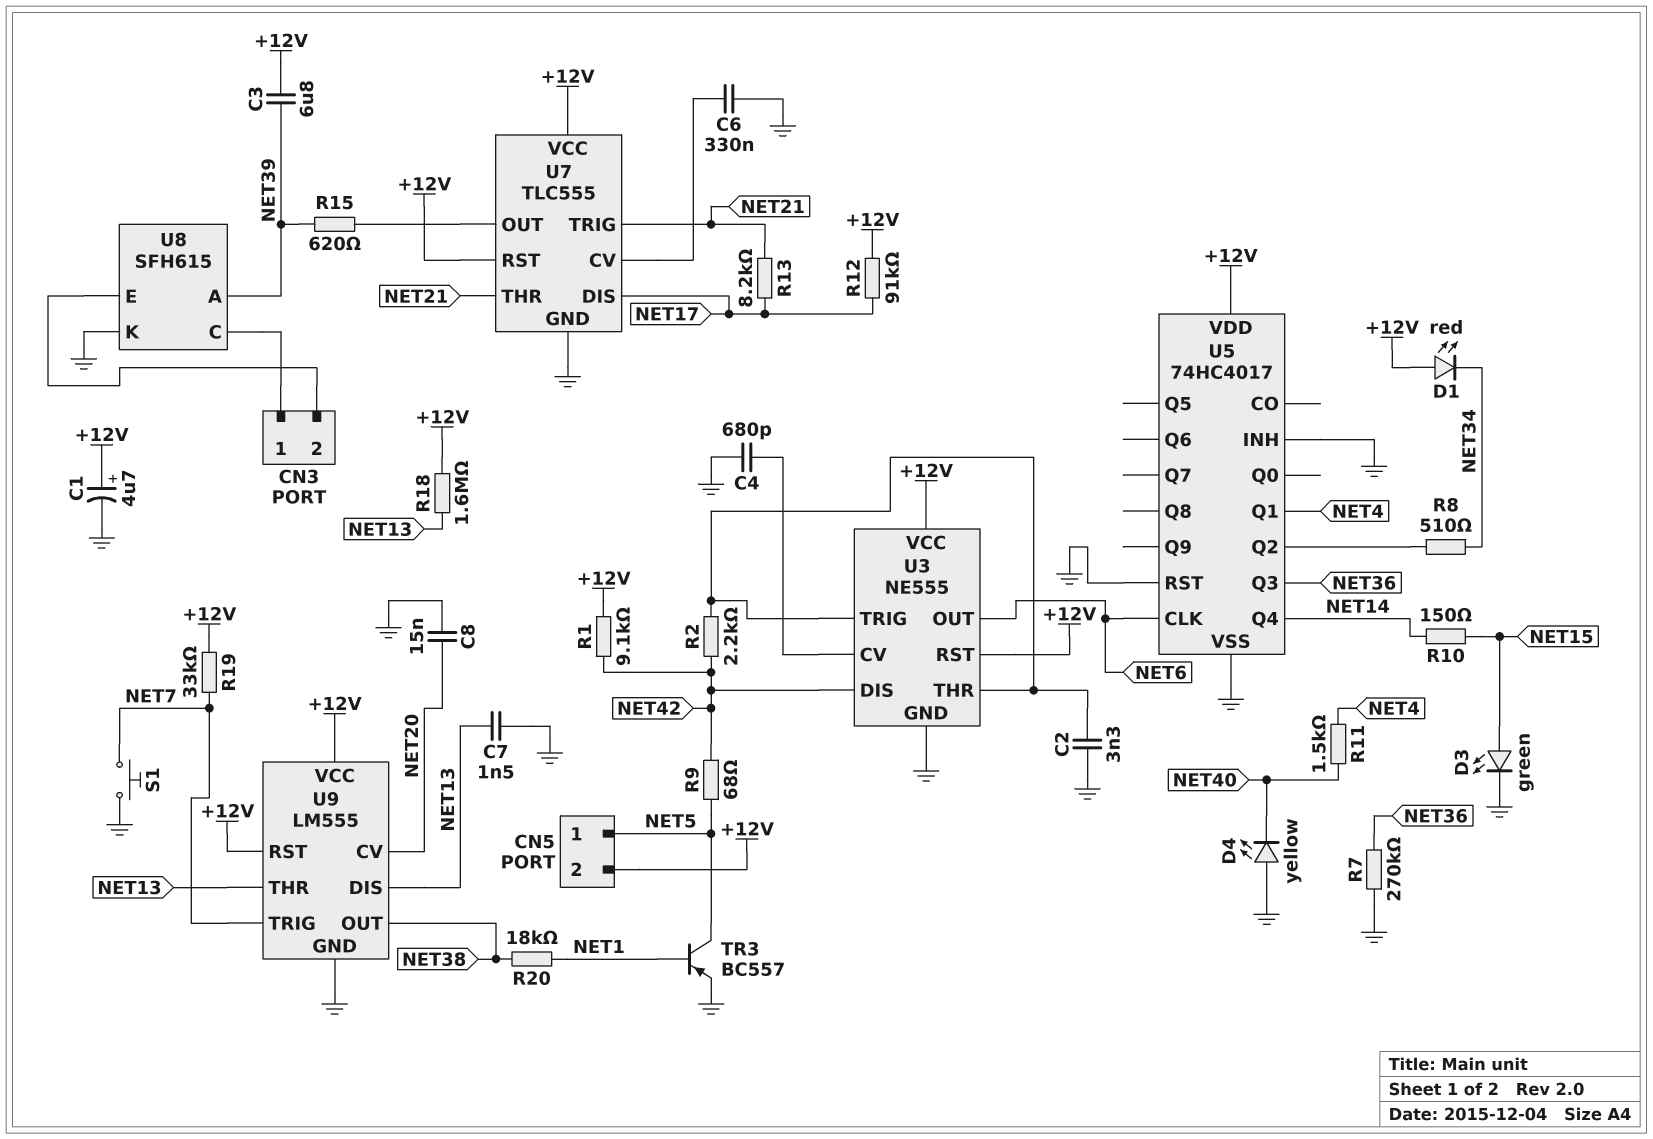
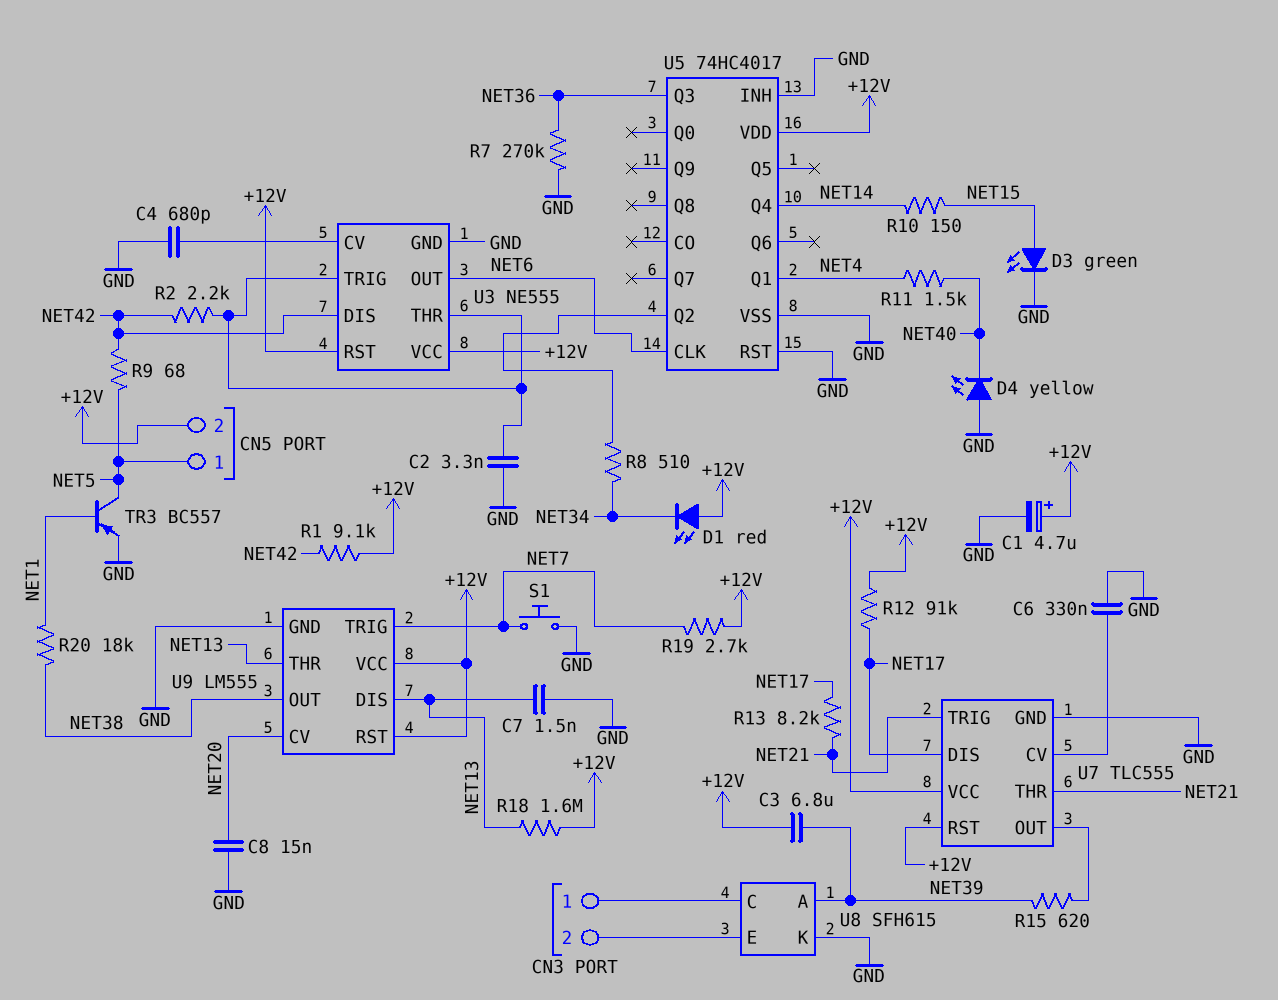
R19: 33k (+12V, NET7) -> 2.7k (+12V, NET7)

